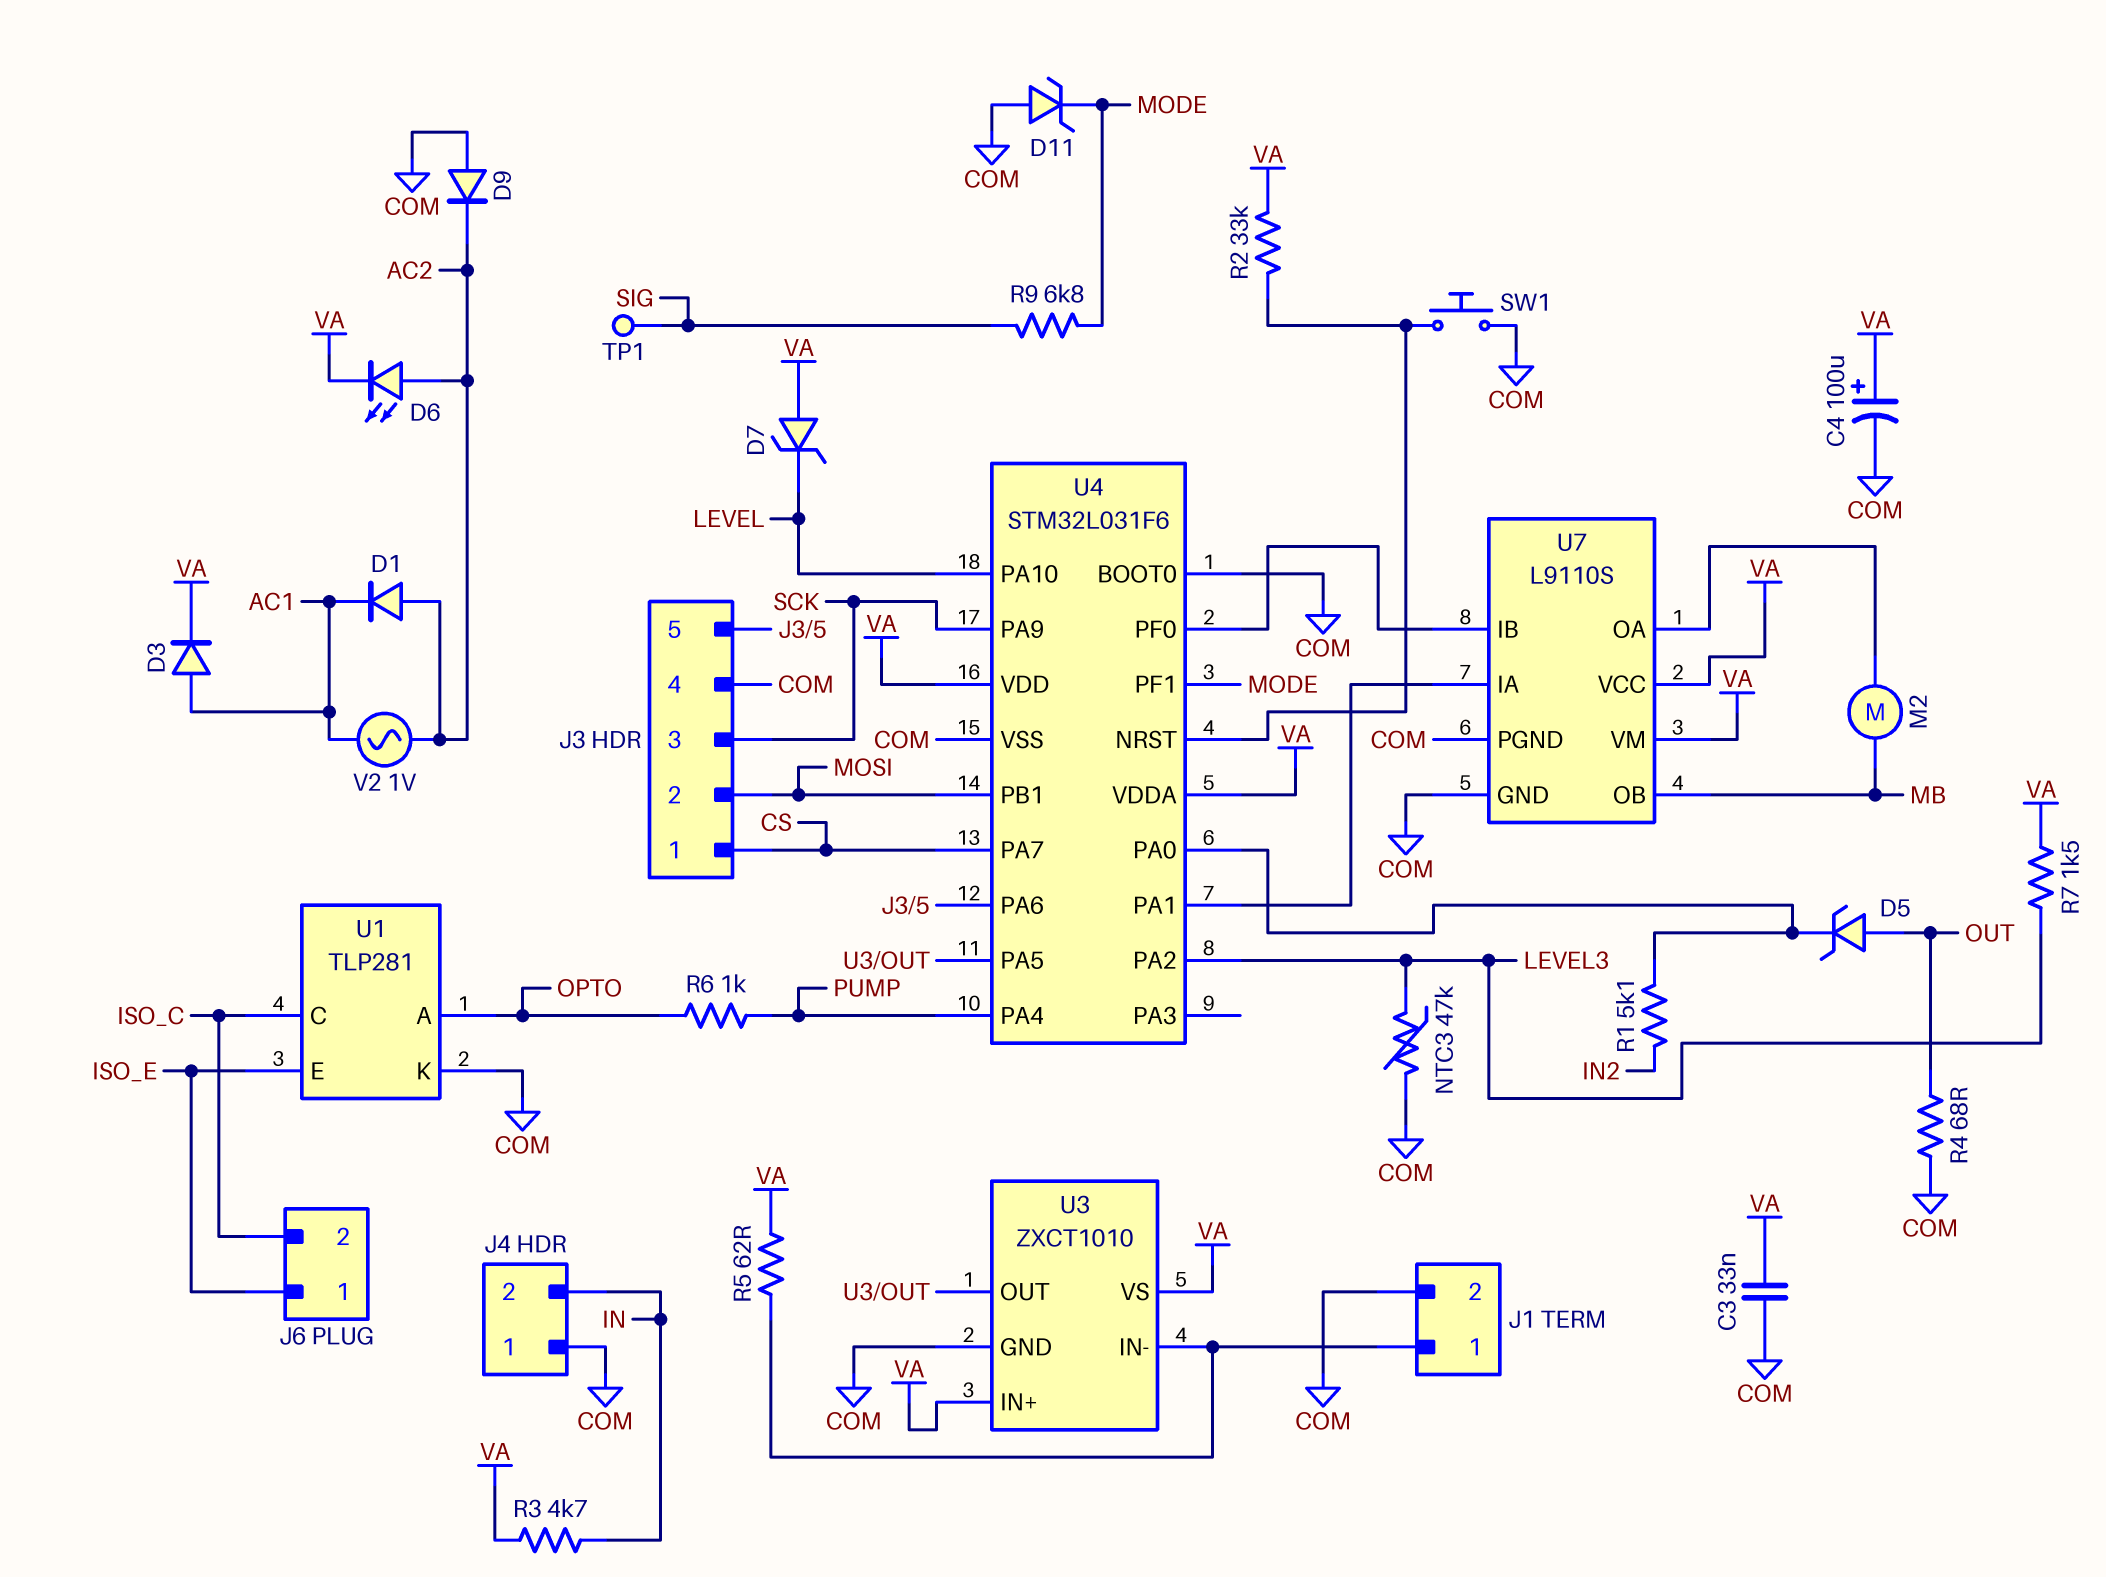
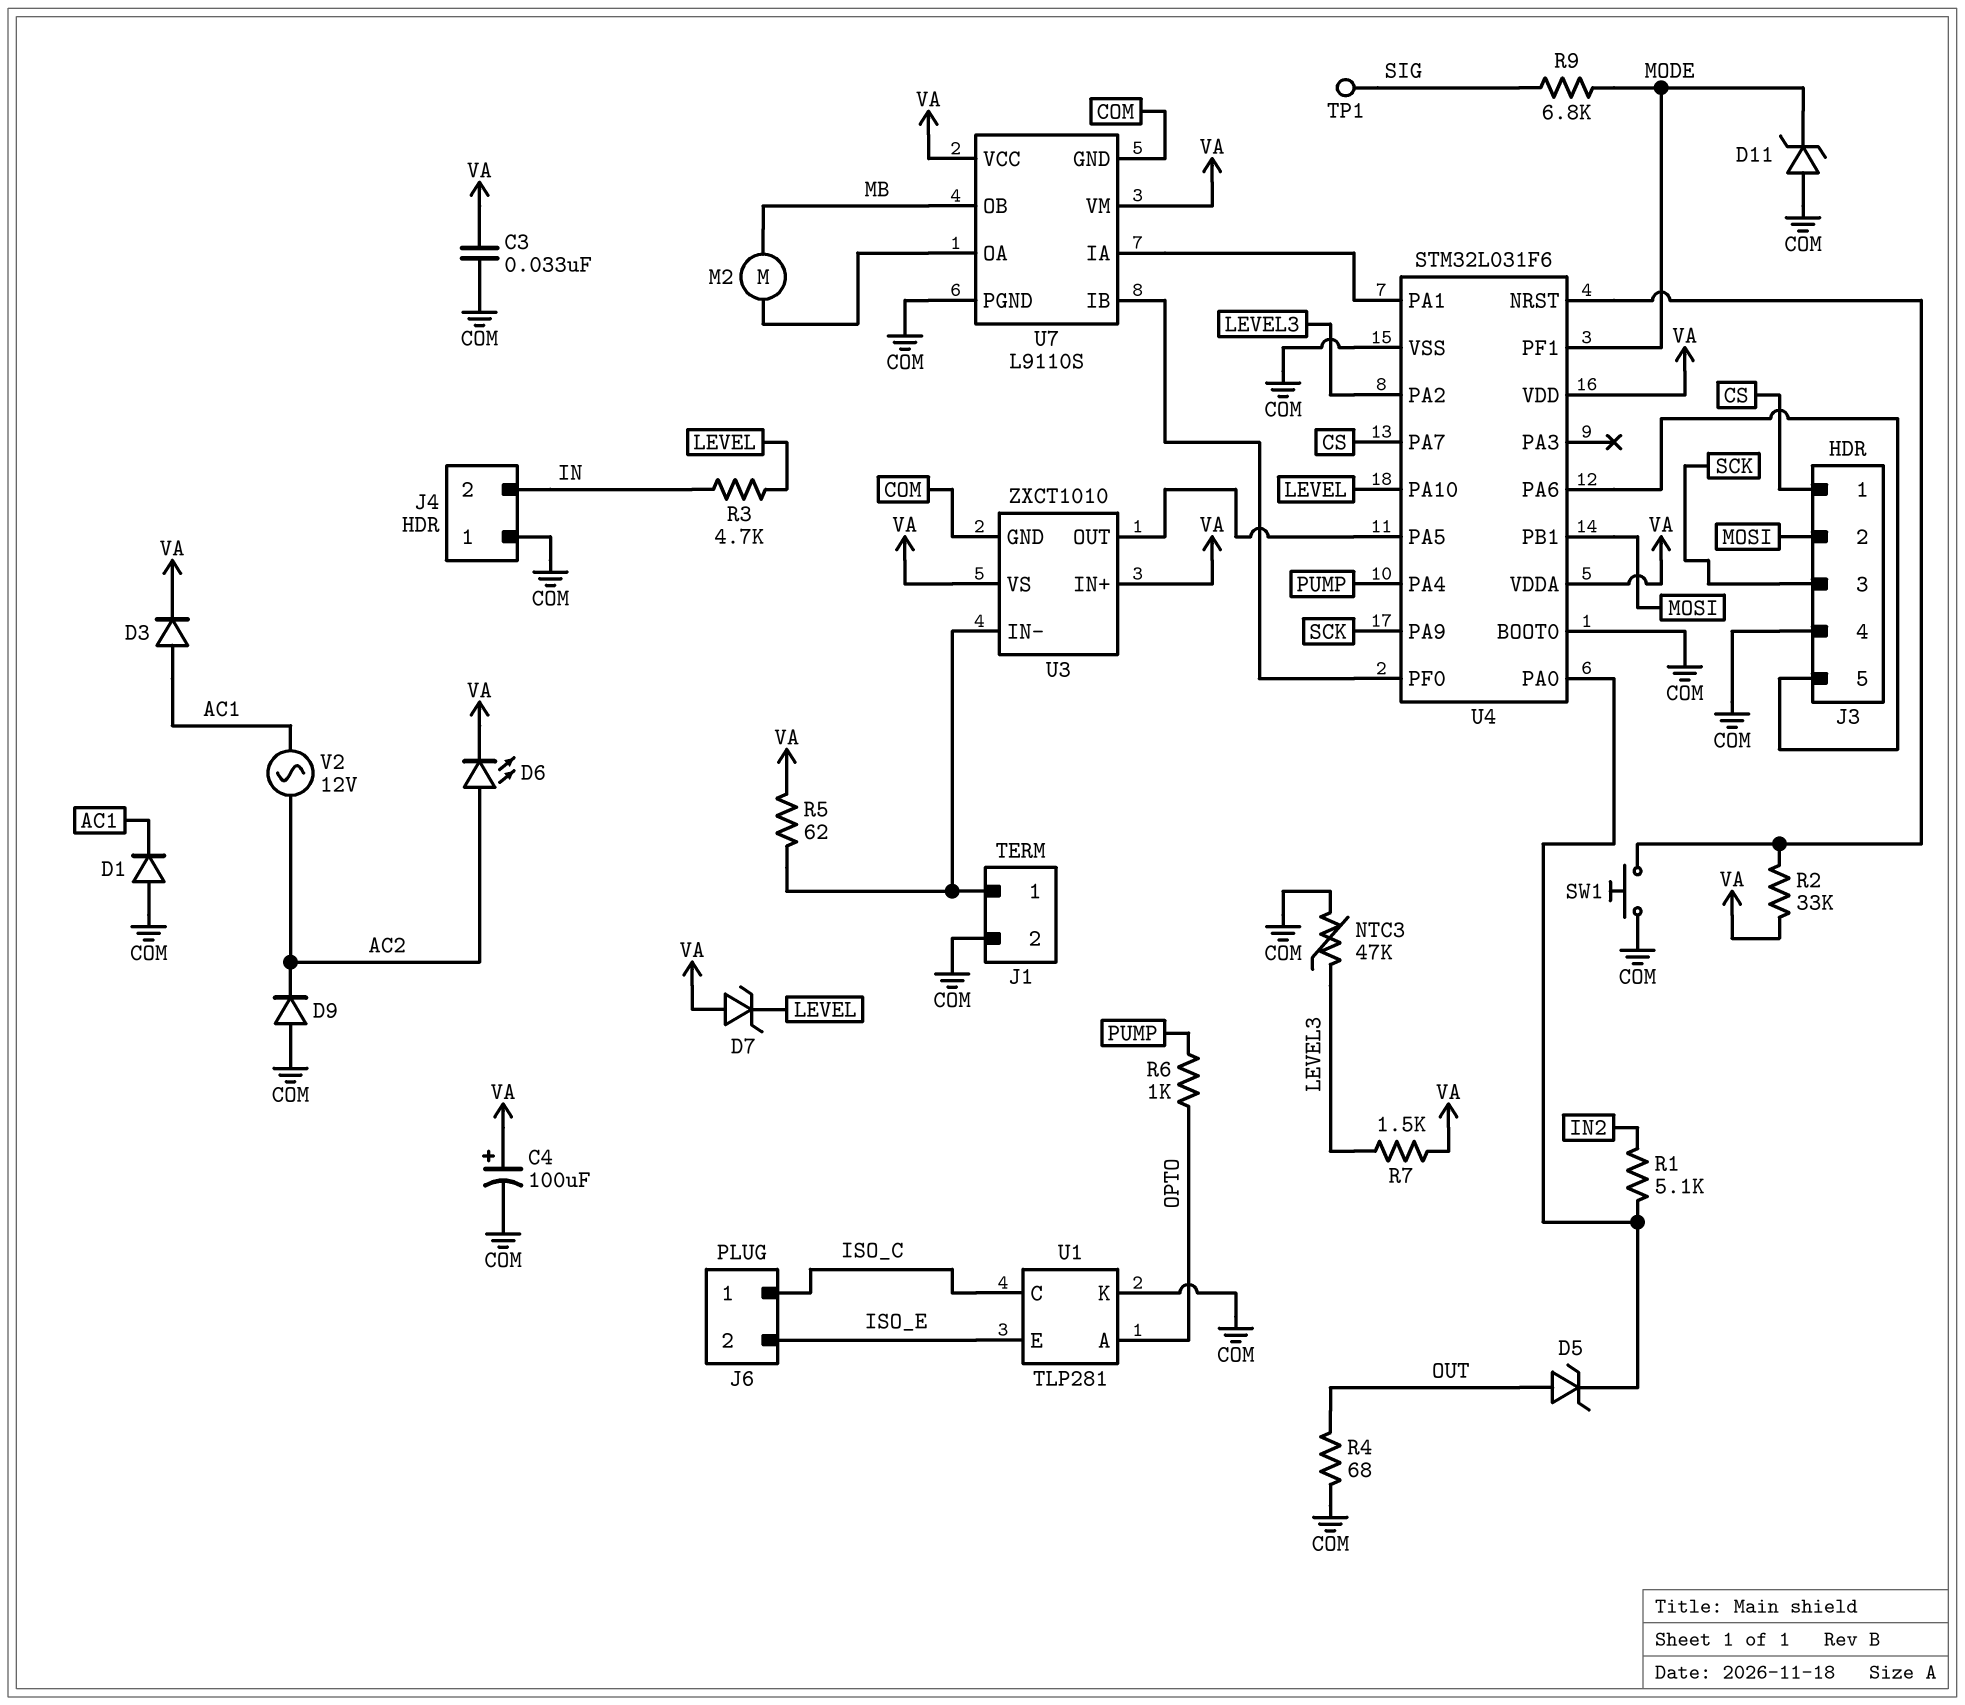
D1: diode (A AC2, K AC1) -> diode (A COM, K AC1)
J6 pin 1: ISO_E -> ISO_C
J6 pin 2: ISO_C -> ISO_E
R3: 4.7k (IN, VA) -> 4.7k (IN, LEVEL)
V2: AC 1V (AC1, AC2) -> AC 12V (AC1, AC2)

